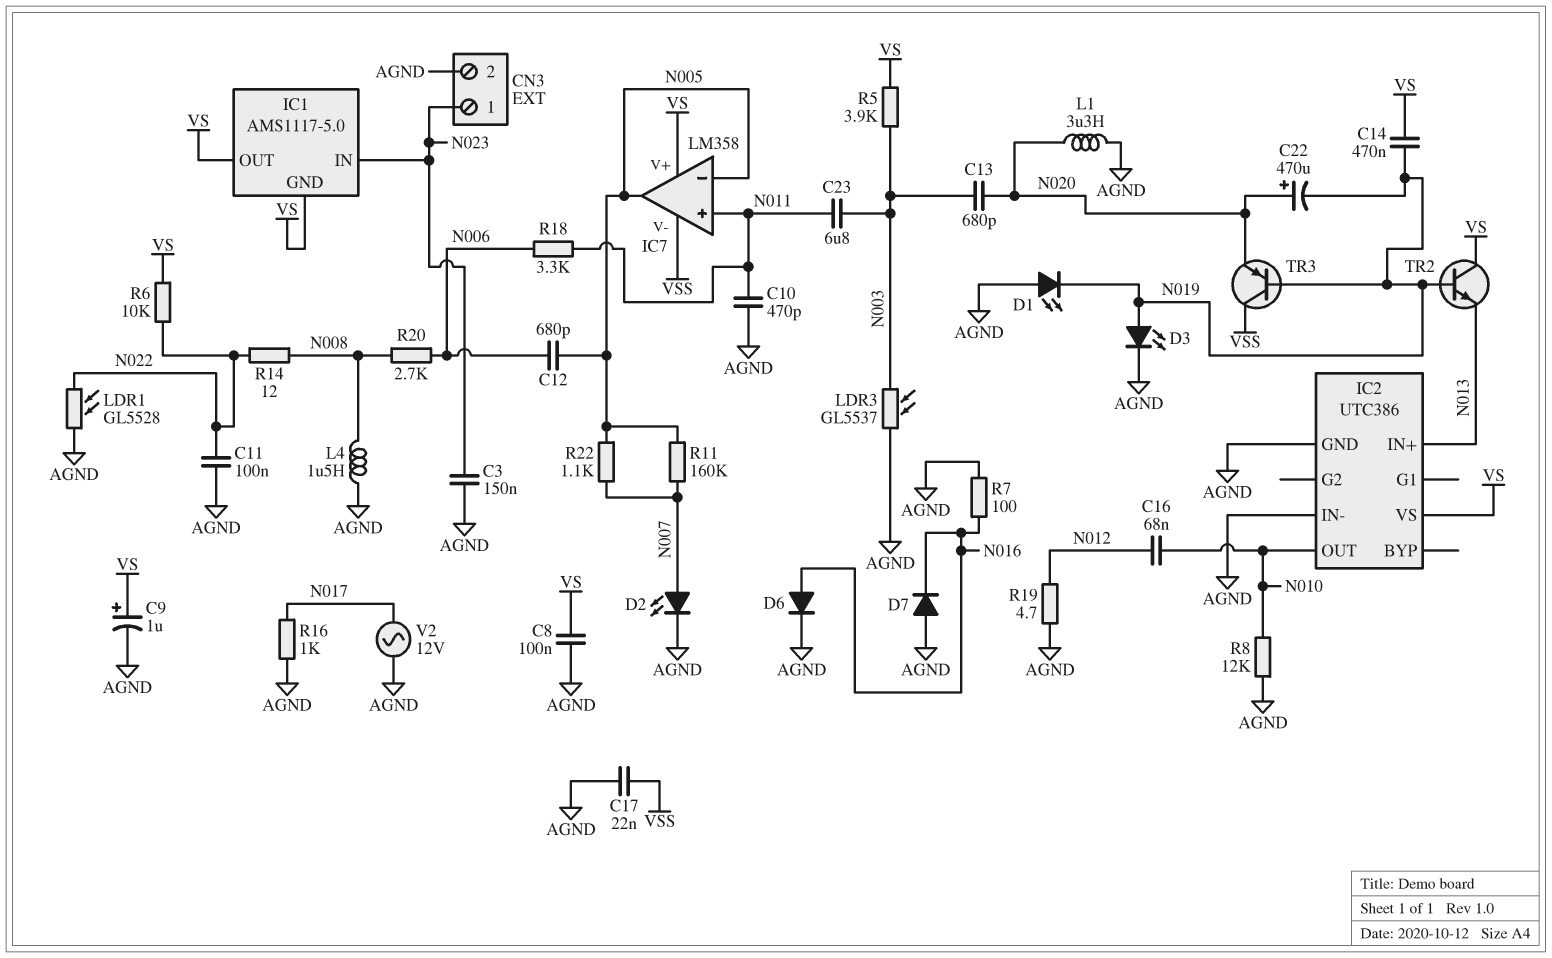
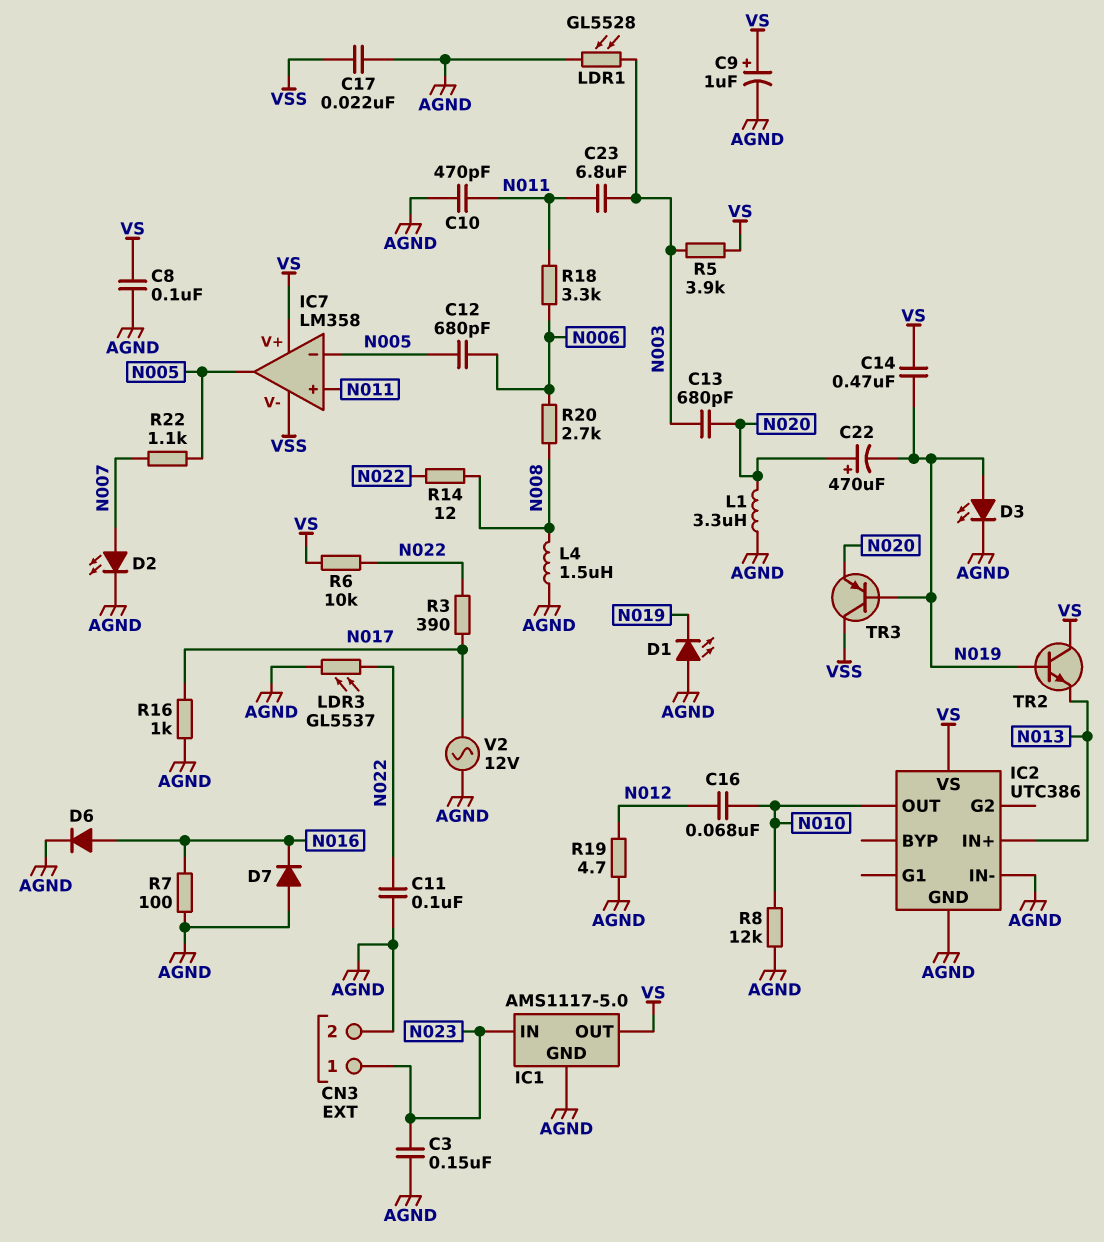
IC1 pin GND: VS -> AGND
LDR1: GL5528 (AGND, N022) -> GL5528 (AGND, N003)
LDR3: GL5537 (AGND, N003) -> GL5537 (AGND, N022)
R3: none -> 390 (N017, N022)
R11: 160k (N005, N007) -> none

